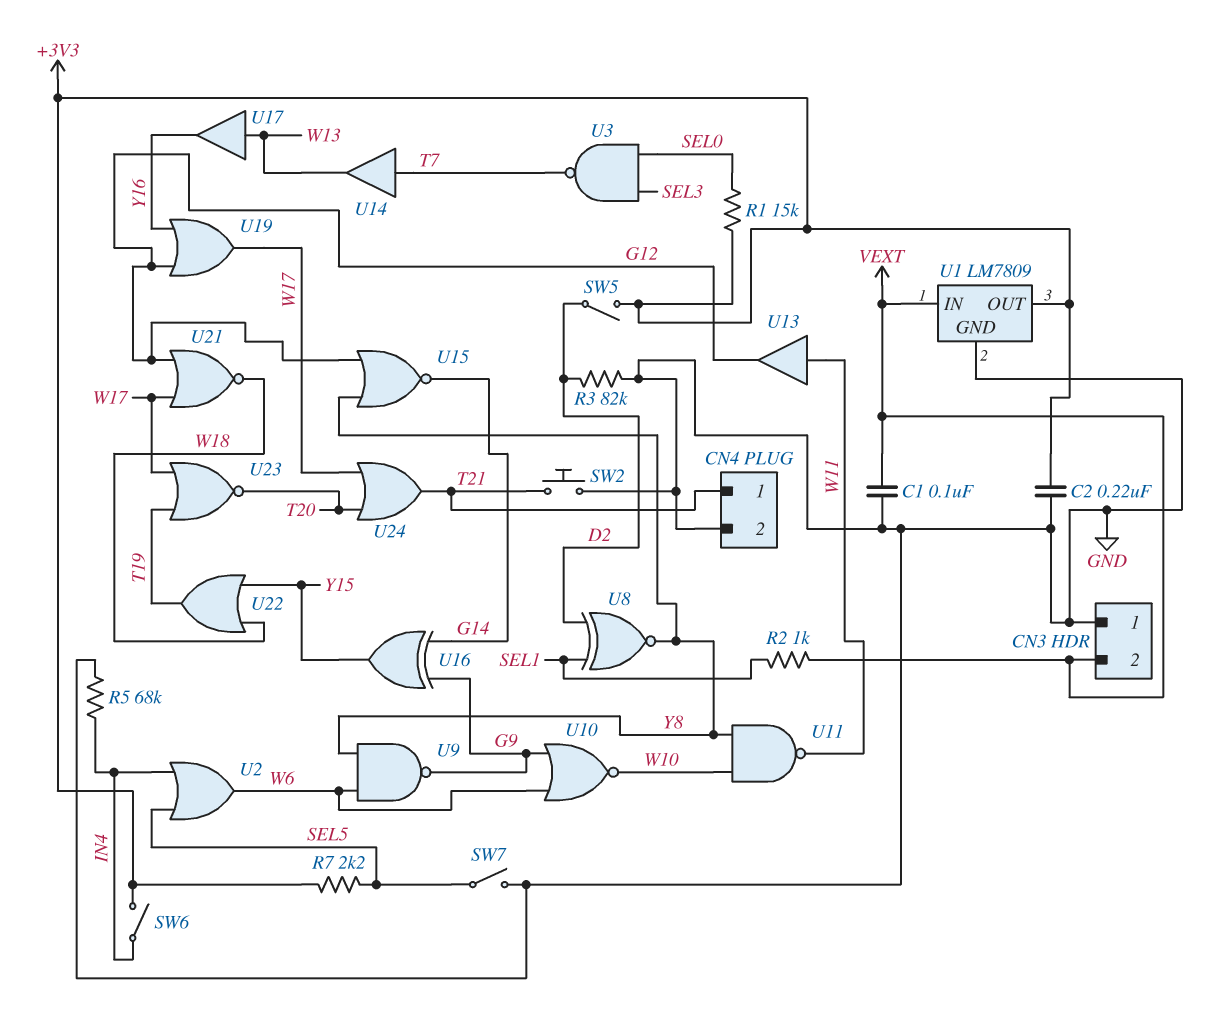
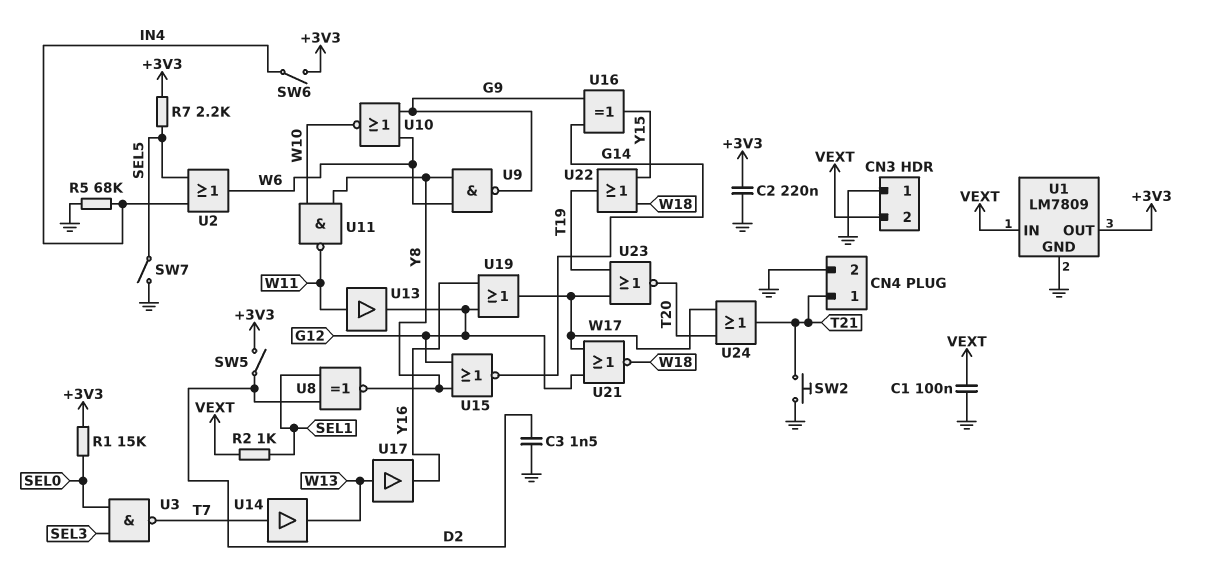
C3: none -> 1.5nF (D2, GND)
R3: 82k (D2, GND) -> none

